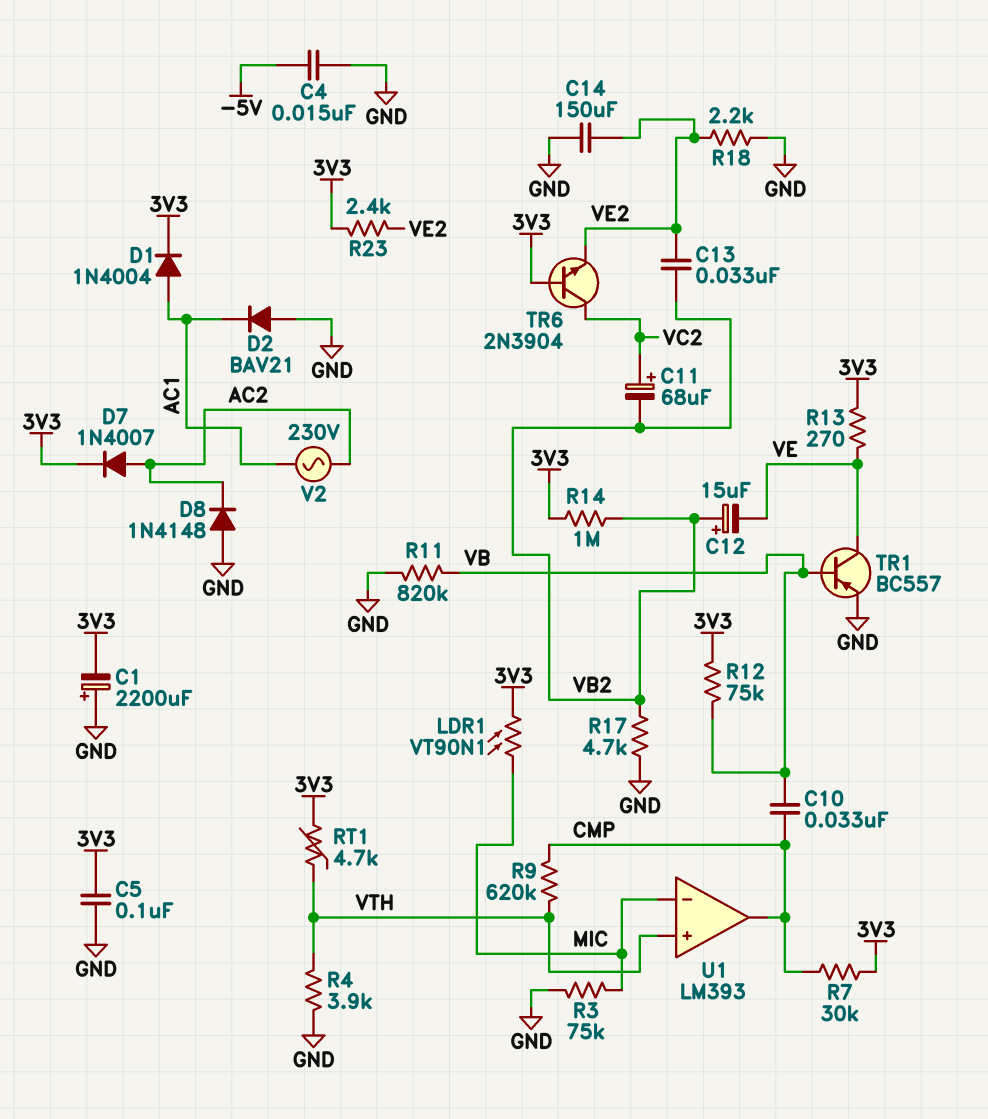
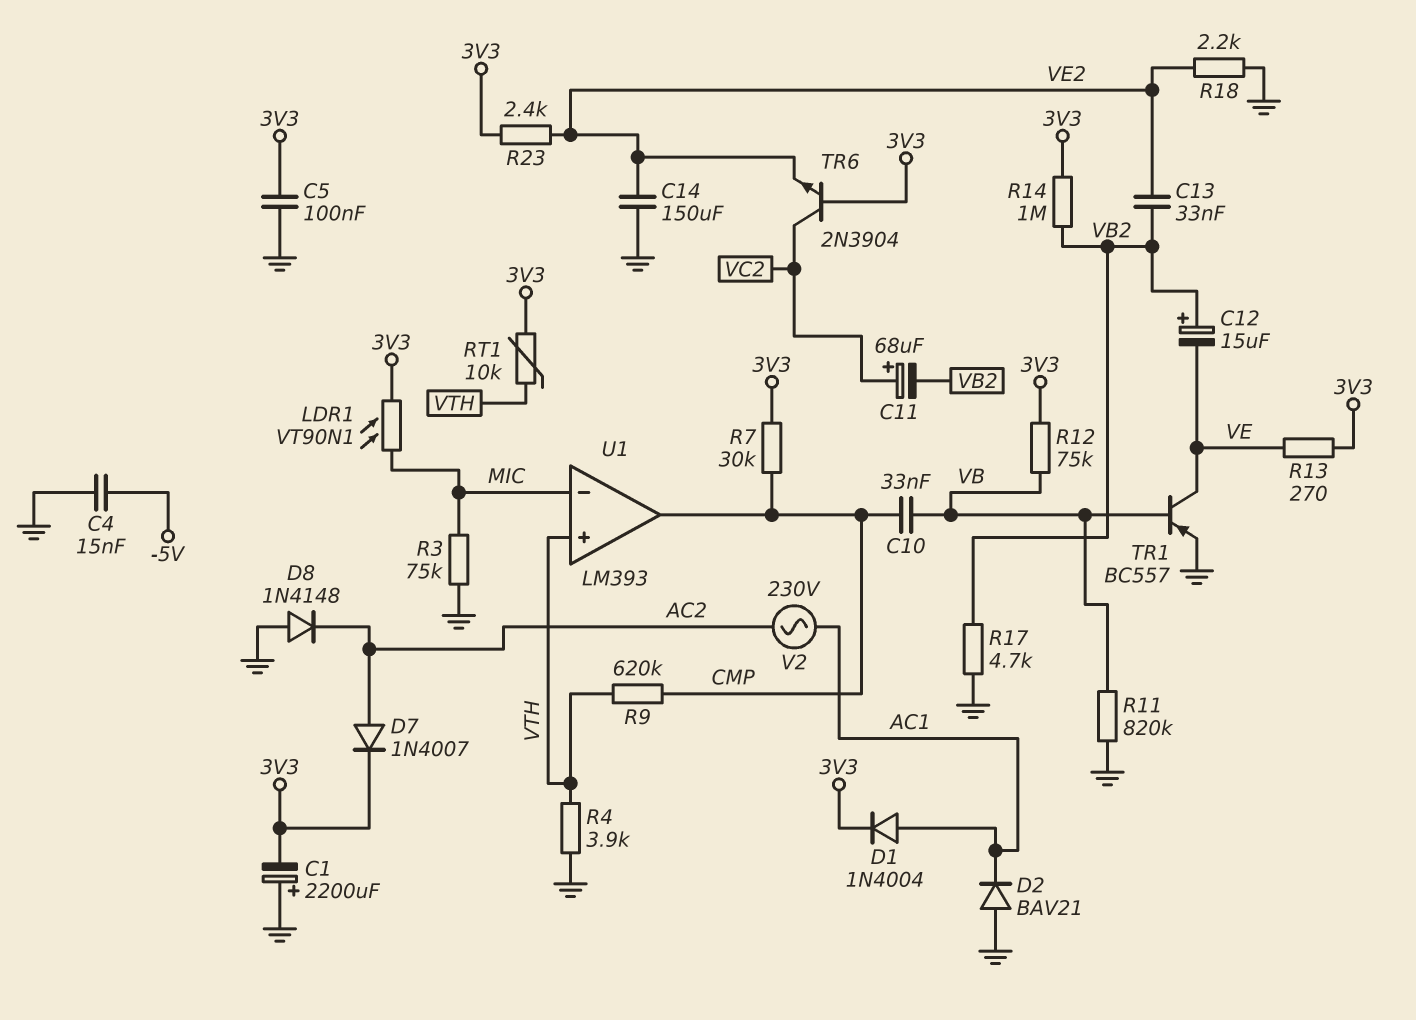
RT1: 4.7k (3V3, VTH) -> 10k (3V3, VTH)

